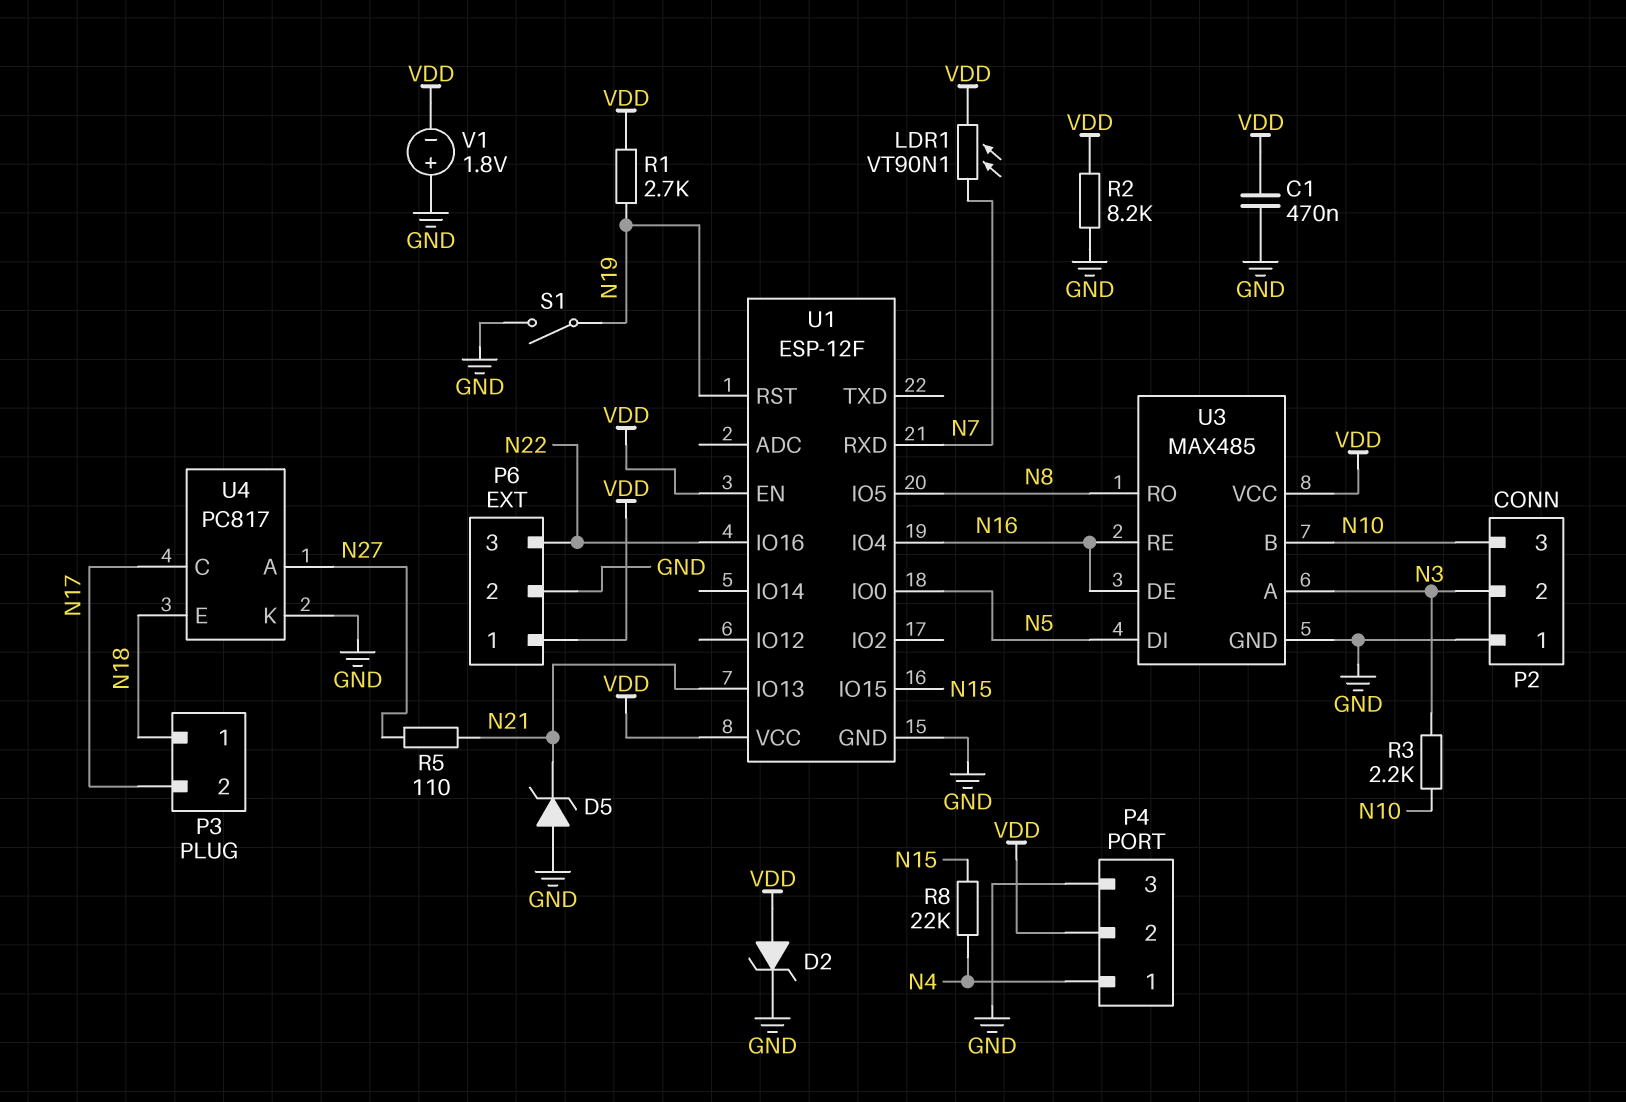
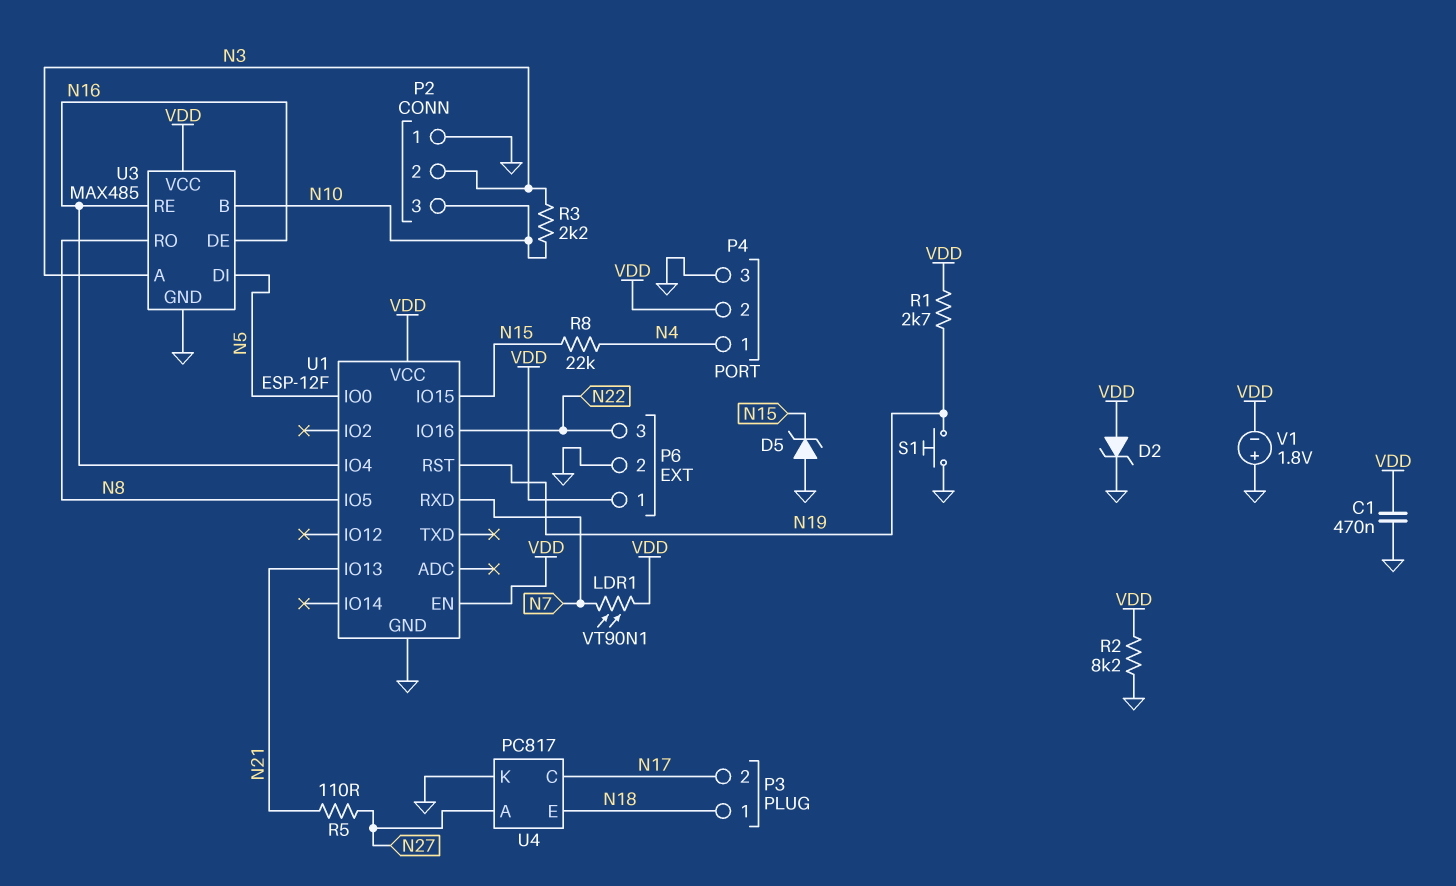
D5: zener (A GND, K N21) -> zener (A GND, K N15)
S1: switch (GND, N19) -> button (GND, N19)

